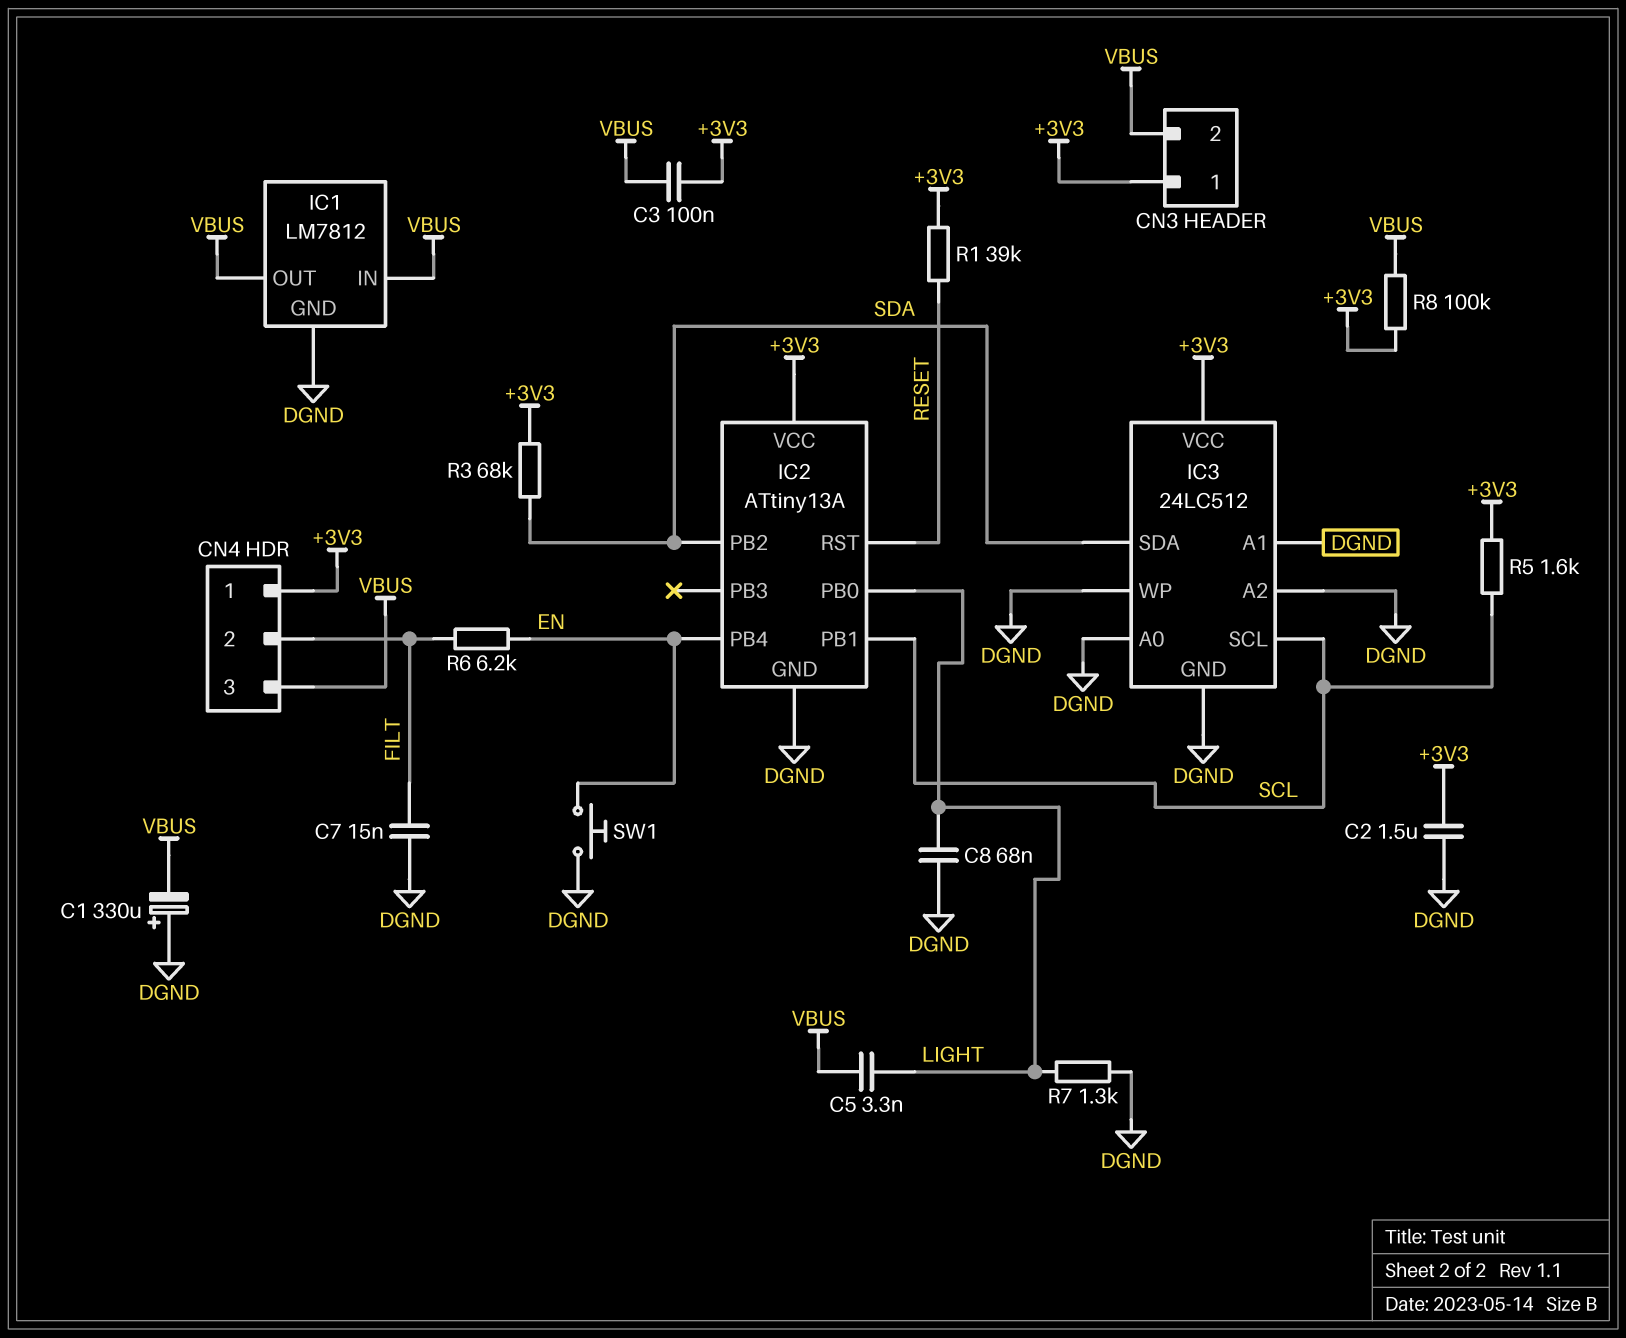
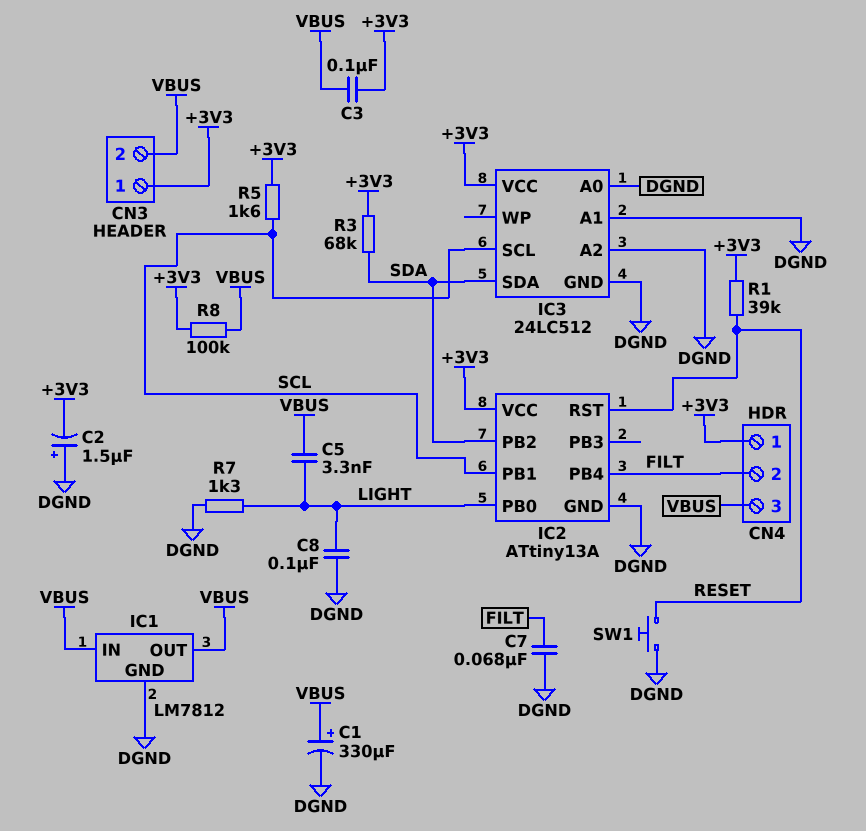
C1: 330uF (plus DGND, minus VBUS) -> 330uF (plus VBUS, minus DGND)
C2: 1.5uF (+3V3, DGND) -> 1.5uF (plus DGND, minus +3V3)
C7: 15nF (DGND, FILT) -> 68nF (DGND, FILT)
C8: 68nF (DGND, LIGHT) -> 100nF (DGND, LIGHT)
IC2 pin PB4: EN -> FILT
IC3 pin WP: DGND -> none
R6: 6.2k (EN, FILT) -> none
SW1: button (DGND, EN) -> button (DGND, RESET)

